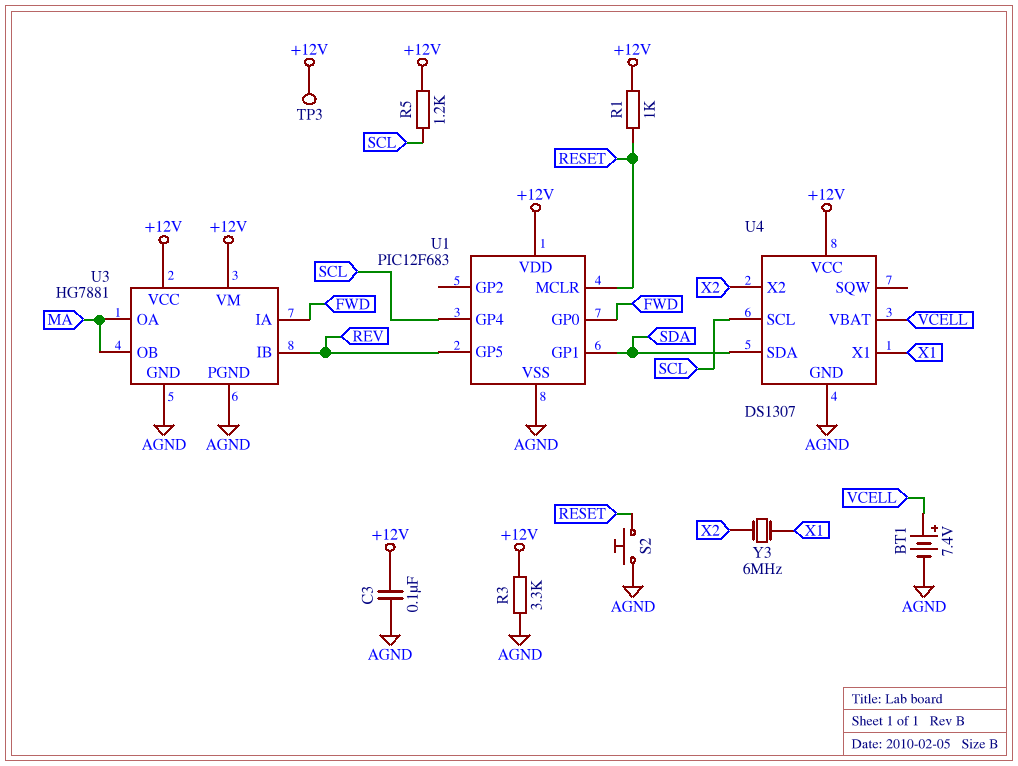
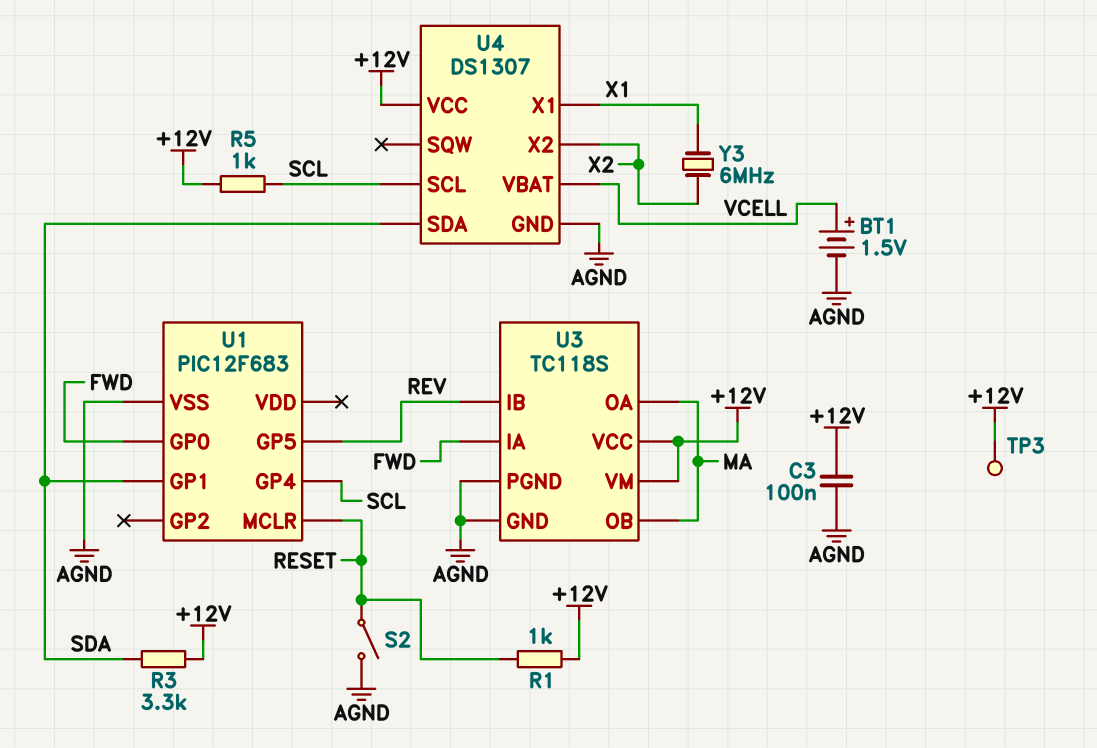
BT1: 7.4V (plus VCELL, minus AGND) -> 1.5V (plus VCELL, minus AGND)
R3: 3.3k (+12V, AGND) -> 3.3k (+12V, SDA)
R5: 1.2k (+12V, SCL) -> 1k (+12V, SCL)
S2: button (AGND, RESET) -> switch (AGND, RESET)
U1 pin VDD: +12V -> none
U3: HG7881 -> TC118S

